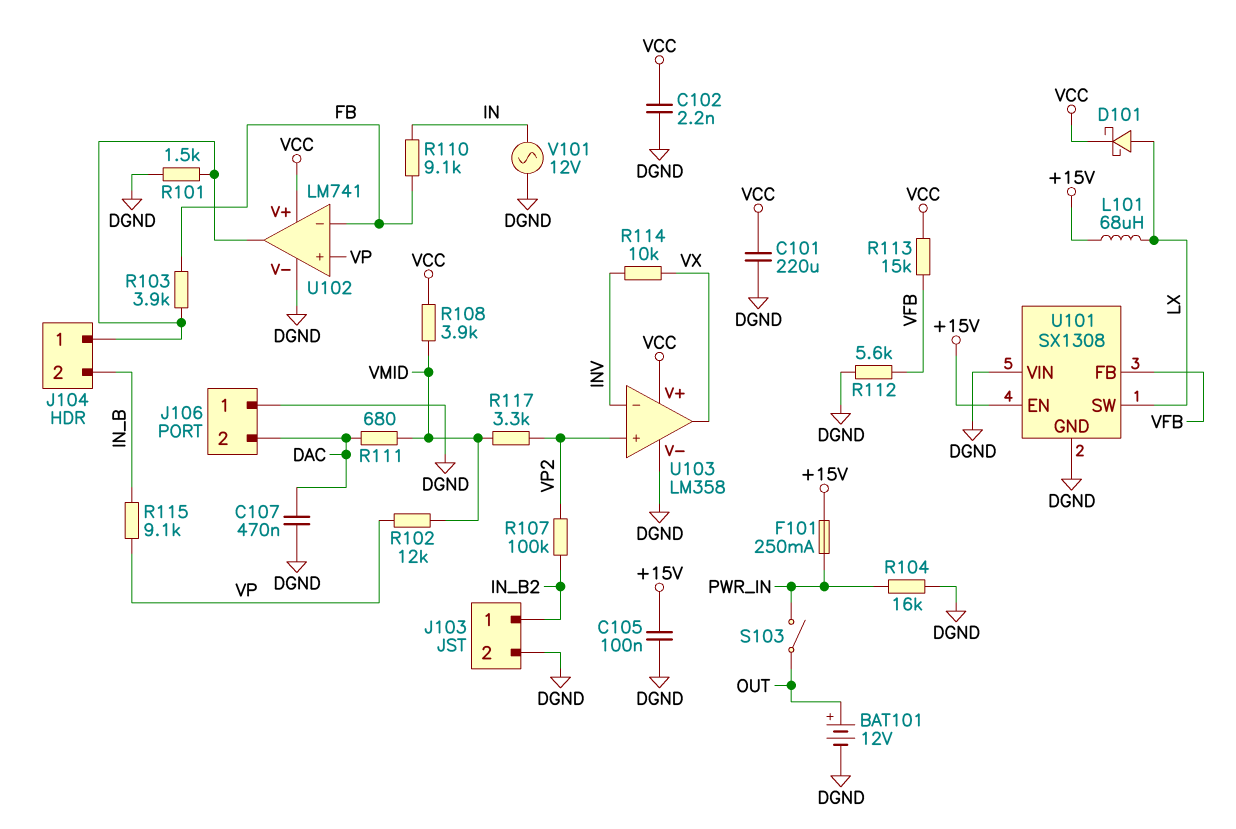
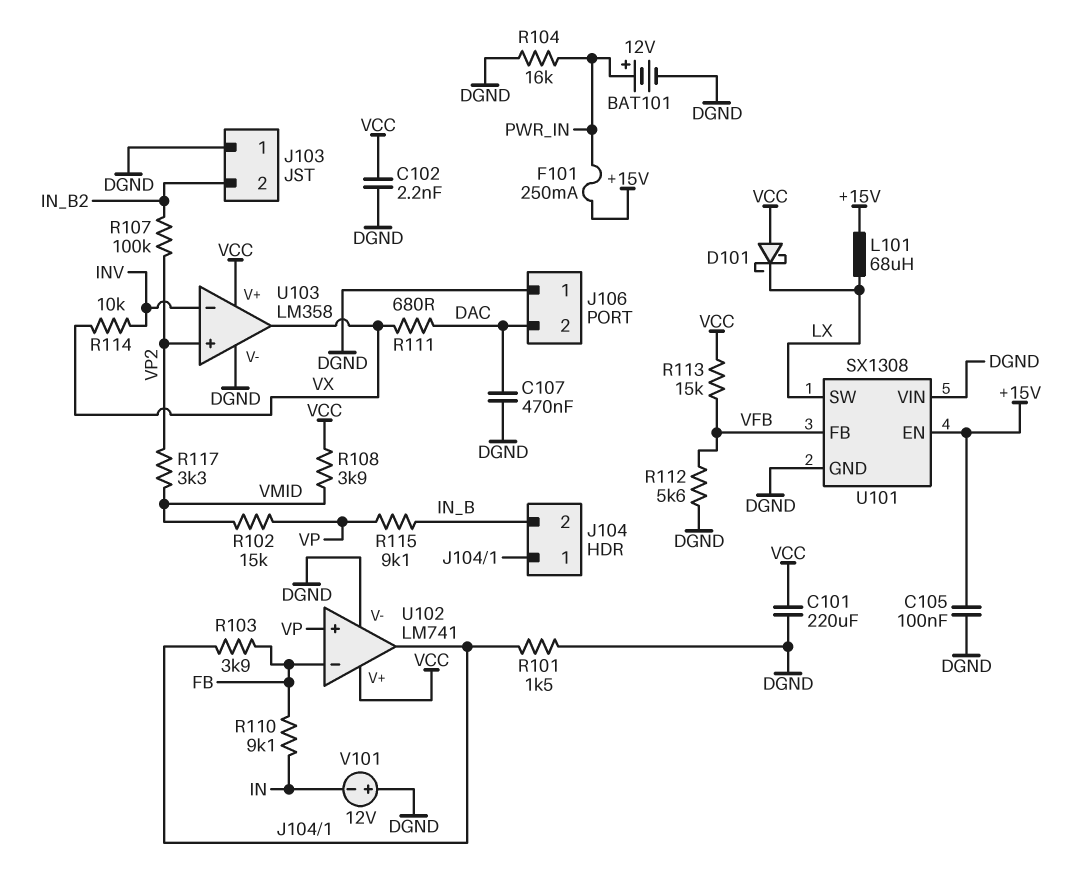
BAT101: 12V (plus OUT, minus DGND) -> 12V (plus PWR_IN, minus DGND)
D101: schottky (A LX, K VCC) -> schottky (A VCC, K LX)
J103 pin 1: IN_B2 -> DGND
J103 pin 2: DGND -> IN_B2
R102: 12k (VMID, VP) -> 15k (VMID, VP)
R111: 680 (DAC, VMID) -> 680 (DAC, VX)
S103: switch (OUT, PWR_IN) -> none
V101: AC 12V (DGND, IN) -> 12V (plus DGND, minus IN)

